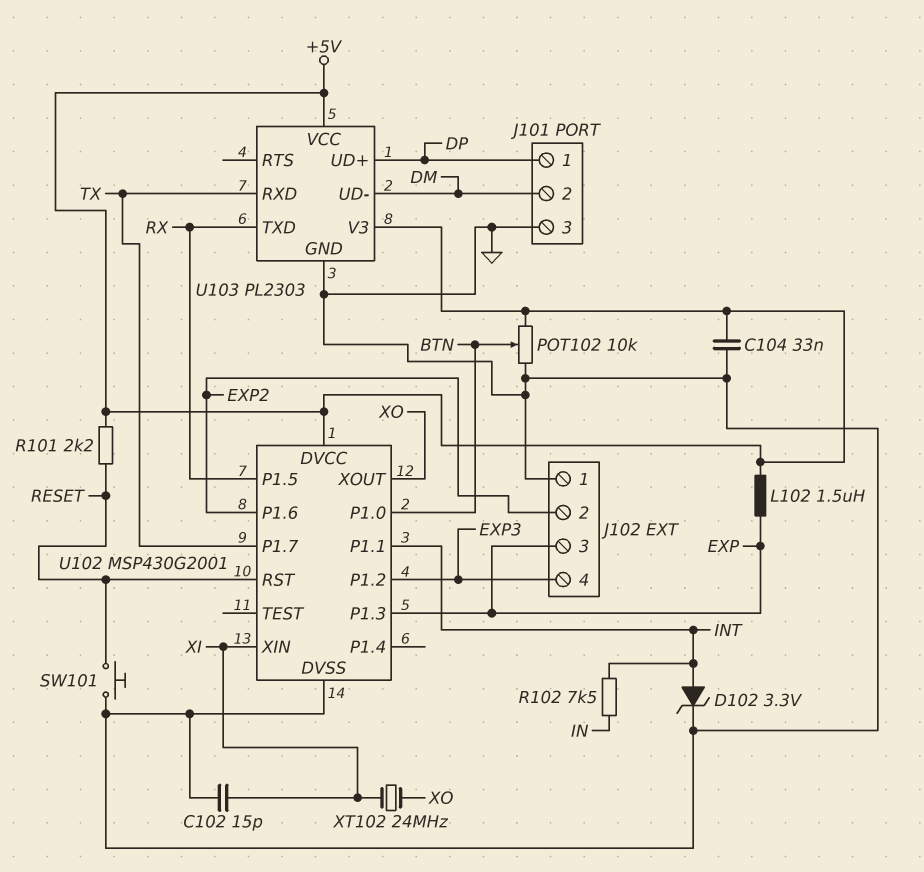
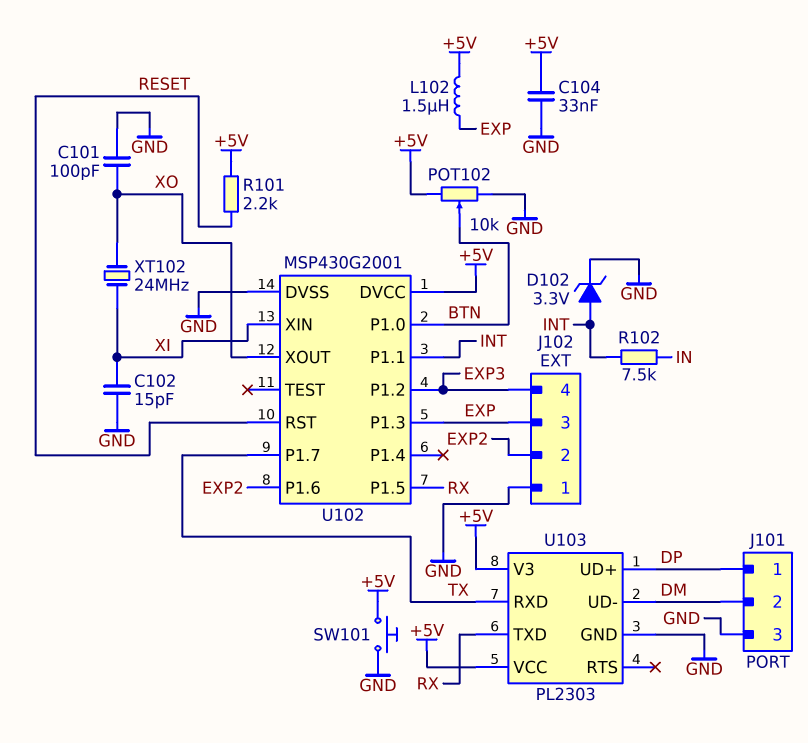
C101: none -> 100pF (GND, XO)
SW101: button (GND, RESET) -> button (+5V, GND)

